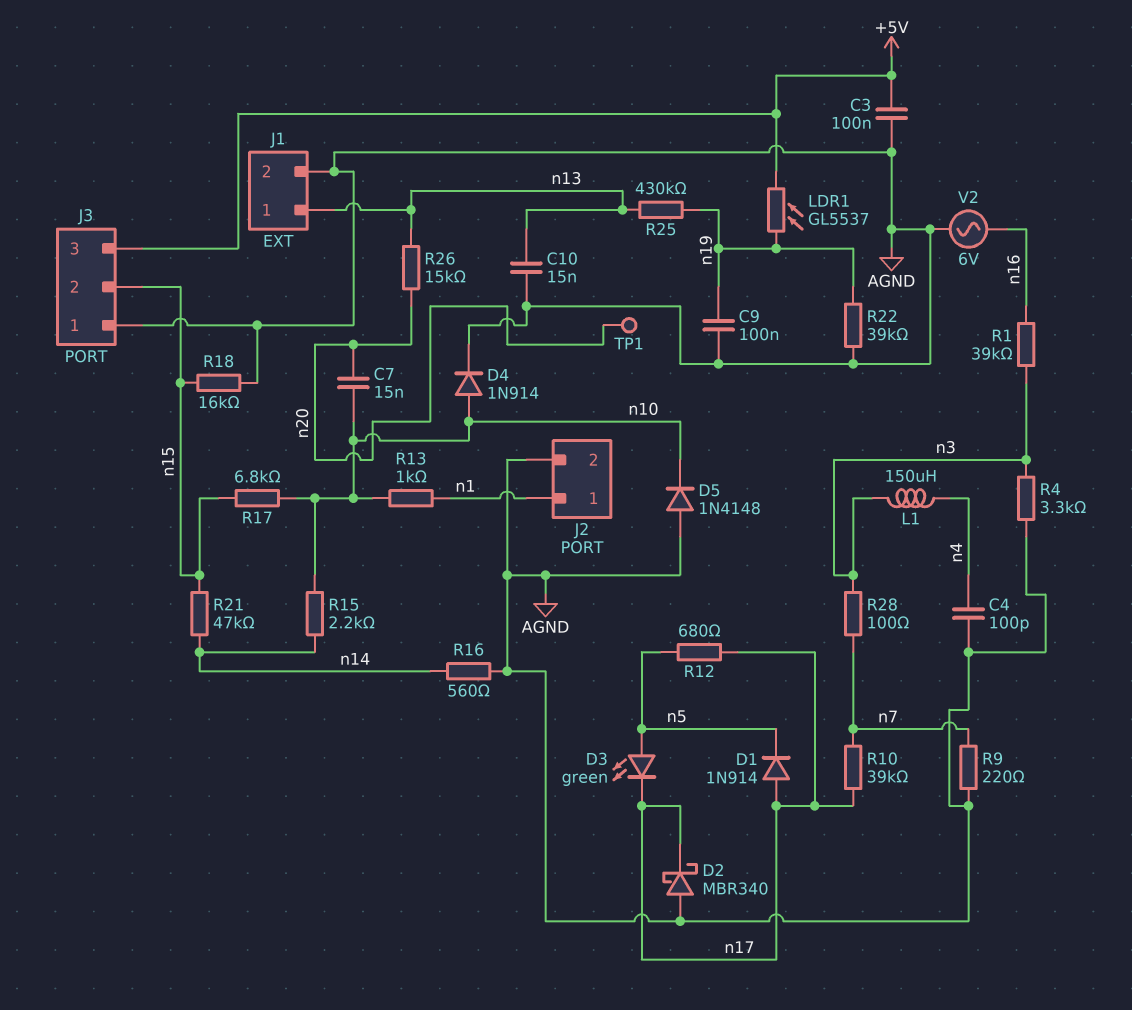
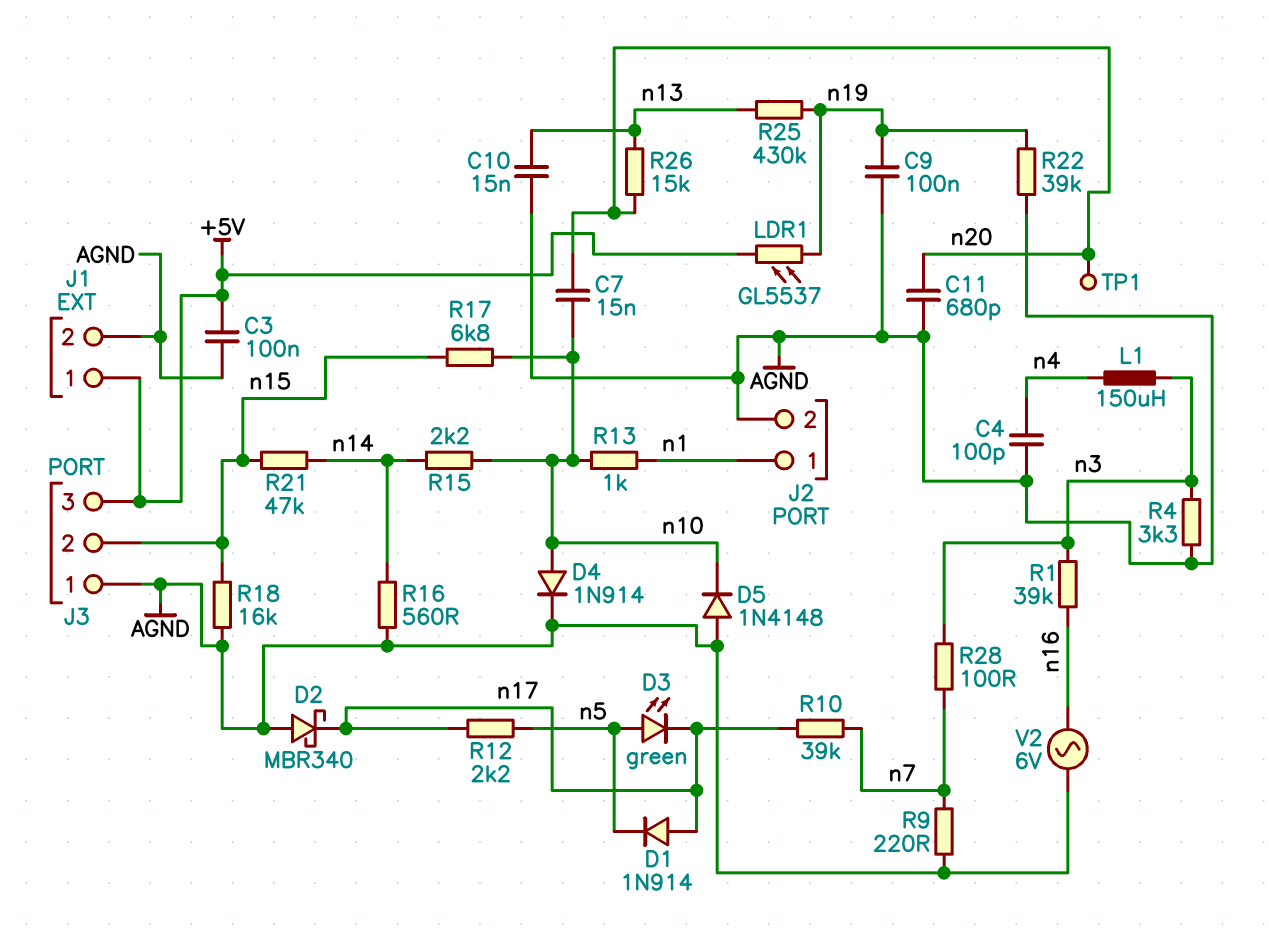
C11: none -> 680pF (AGND, n20)
J1 pin 1: n13 -> +5V
R12: 680 (n5, n17) -> 2.2k (n5, n17)

